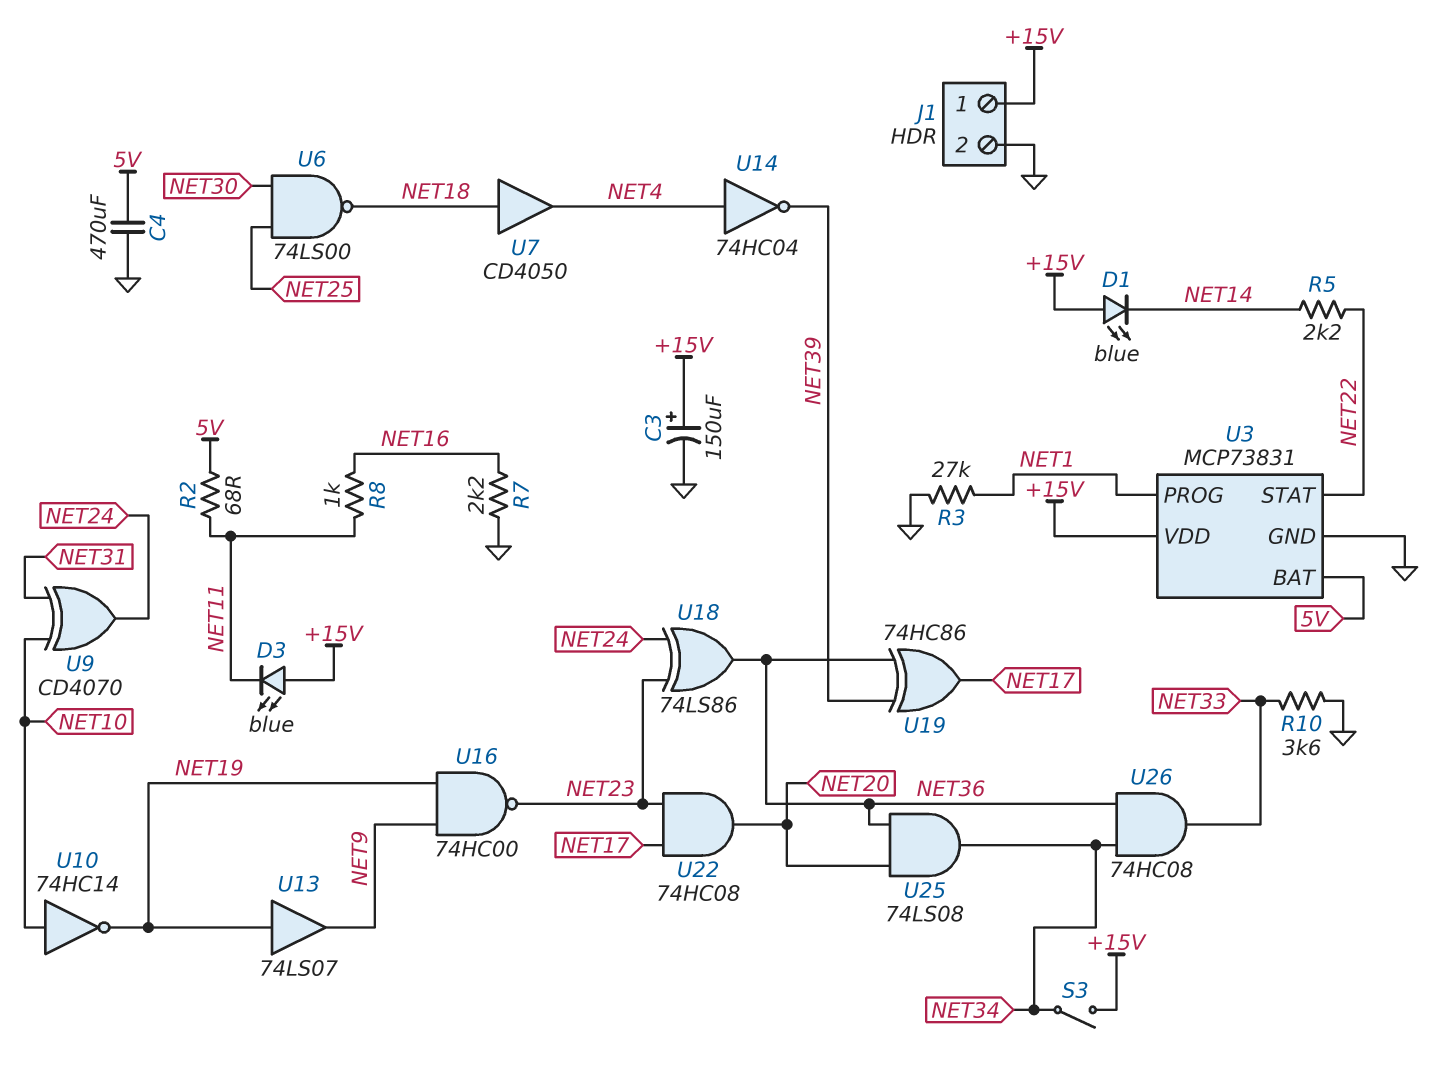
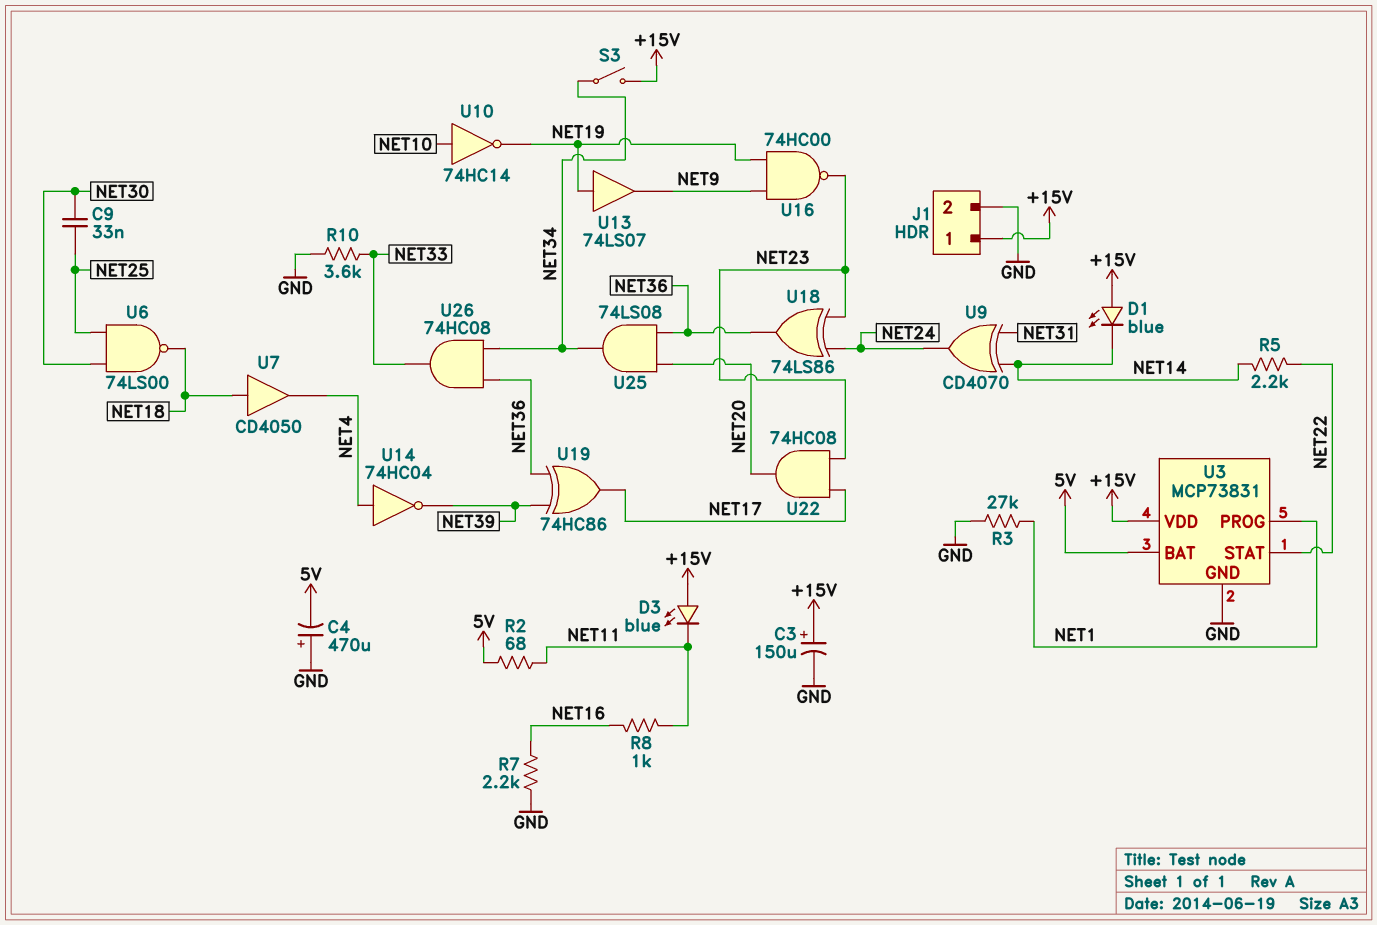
C4: 470uF (5V, GND) -> 470uF (plus GND, minus 5V)
C9: none -> 33nF (NET25, NET30)
U9: XOR CD4070 (in NET10, in NET31, out NET24) -> XOR CD4070 (in NET14, in NET31, out NET24)

